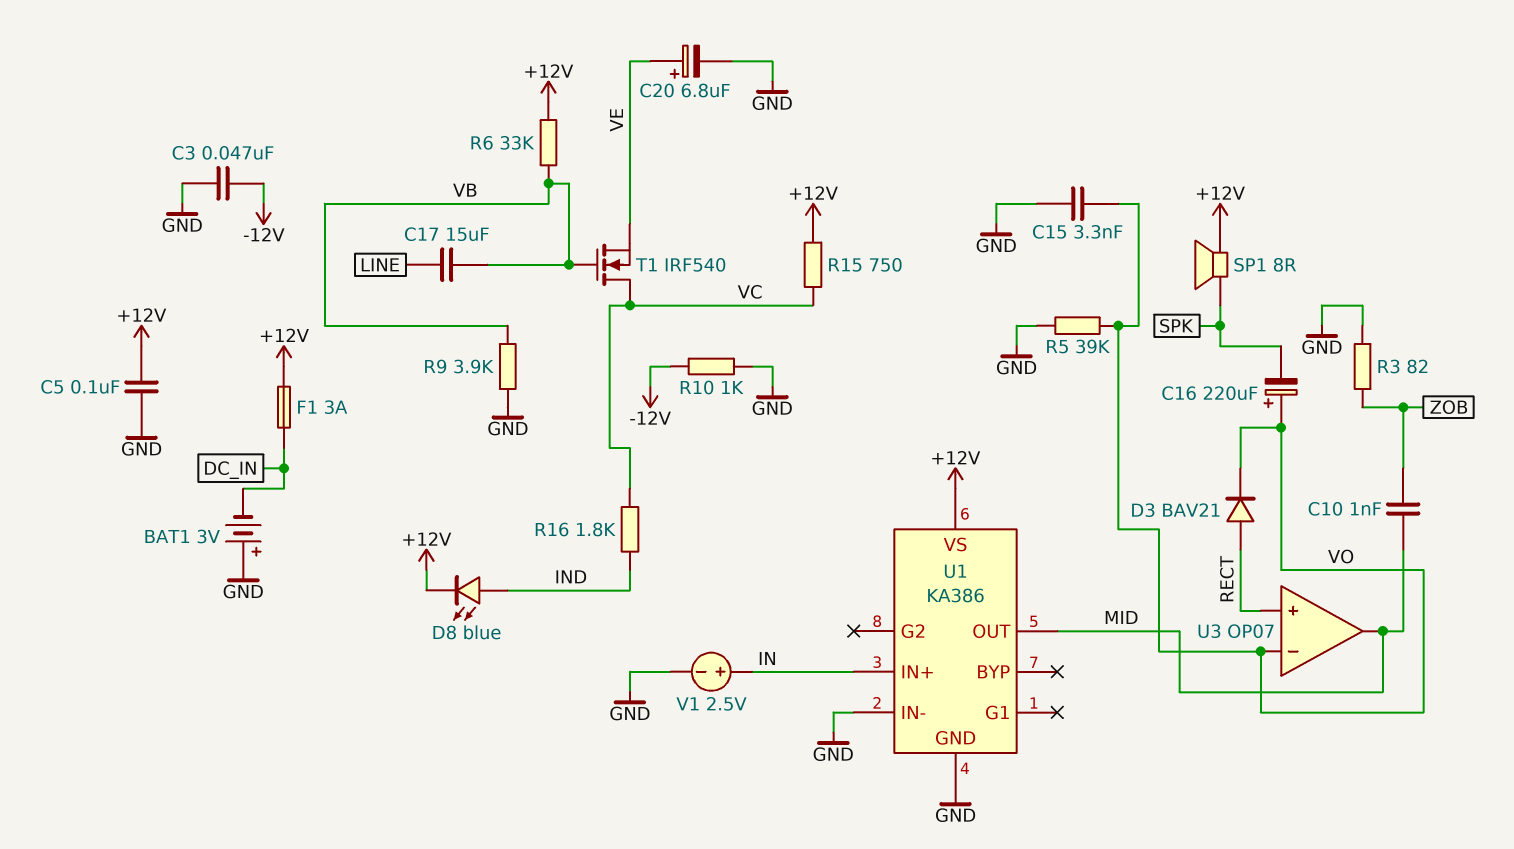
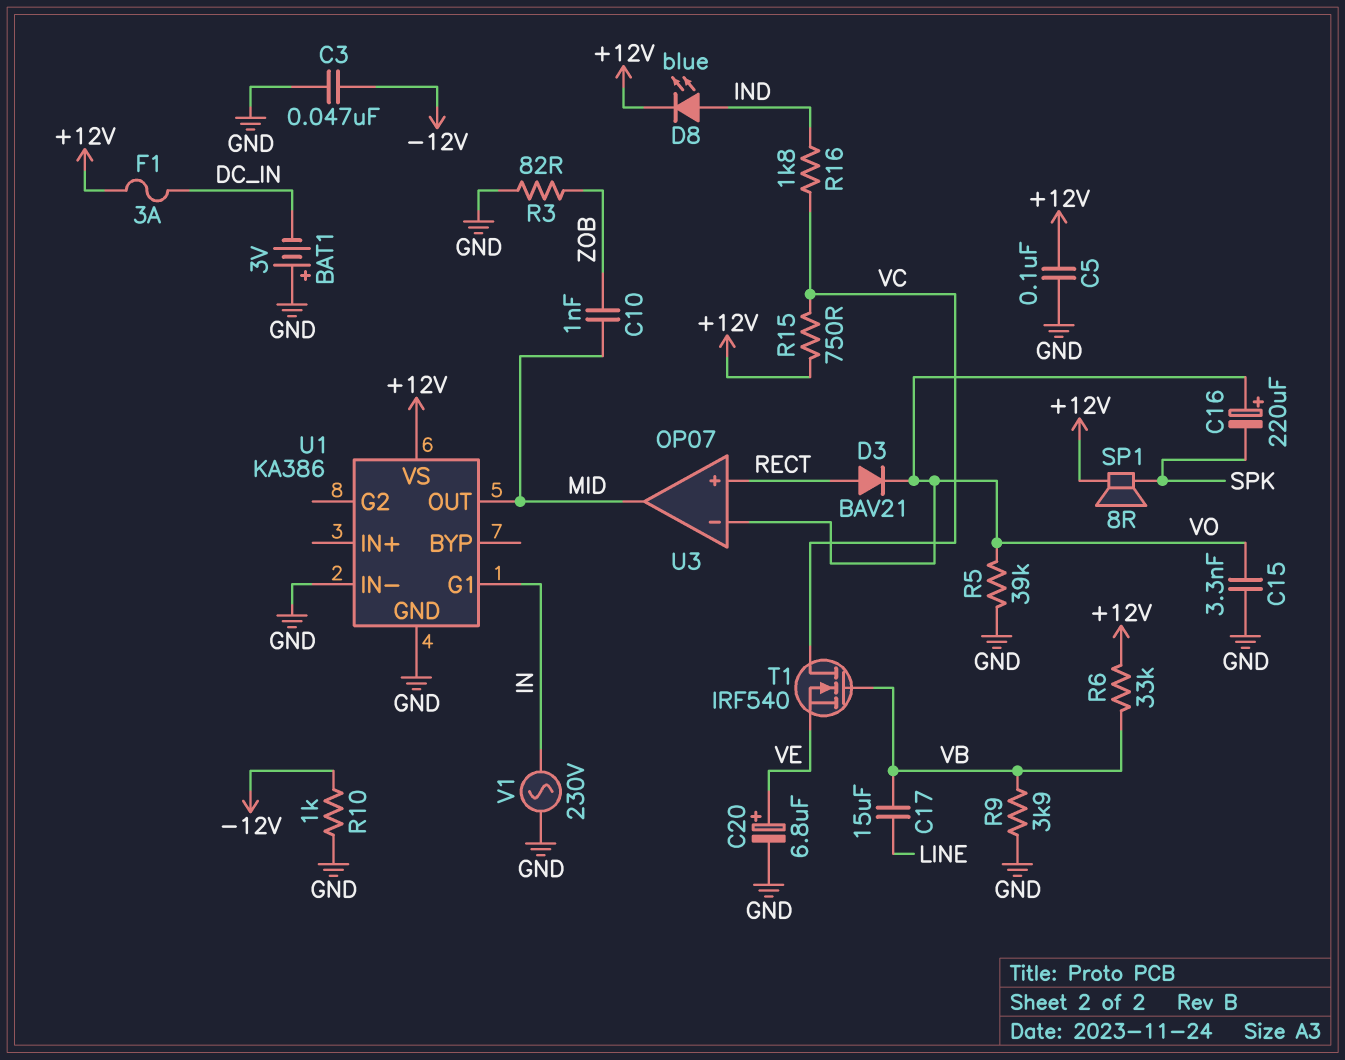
U1 pin G1: none -> IN
U1 pin IN+: IN -> none
V1: 2.5V (plus IN, minus GND) -> AC 230V (GND, IN)

